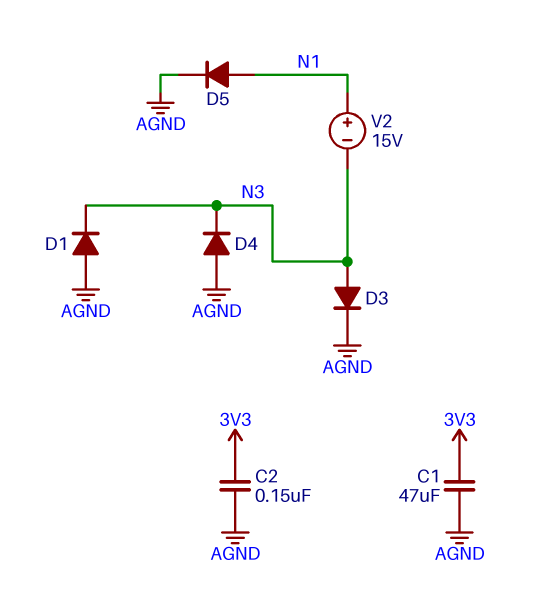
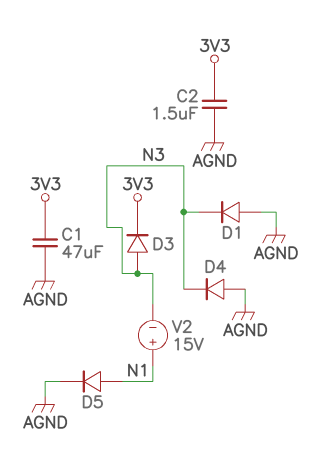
C2: 150nF (3V3, AGND) -> 1.5uF (3V3, AGND)
D3: diode (A N3, K AGND) -> diode (A N3, K 3V3)

